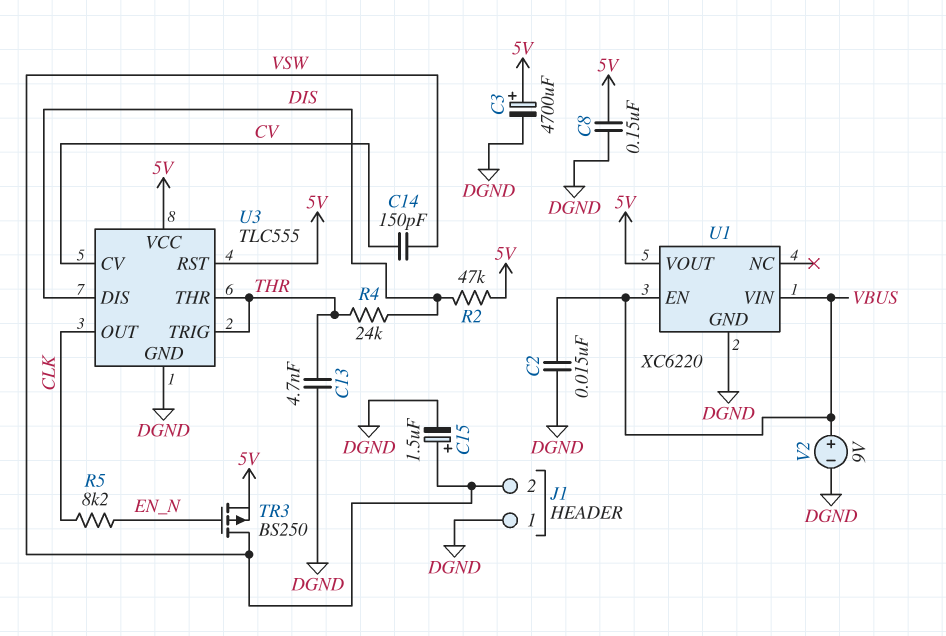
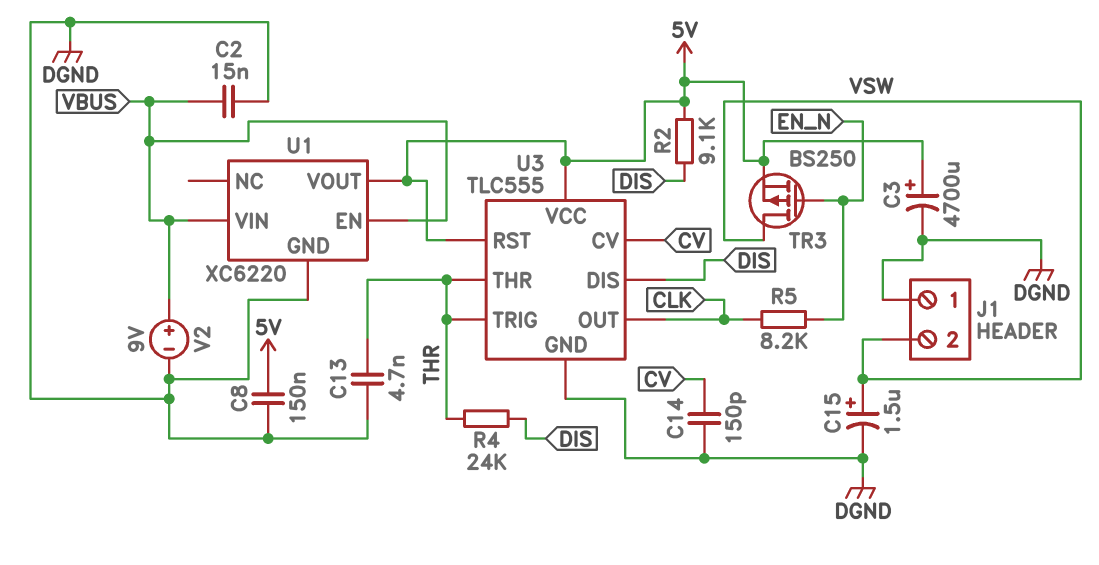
C14: 150pF (CV, VSW) -> 150pF (CV, DGND)
R2: 47k (5V, DIS) -> 9.1k (5V, DIS)

